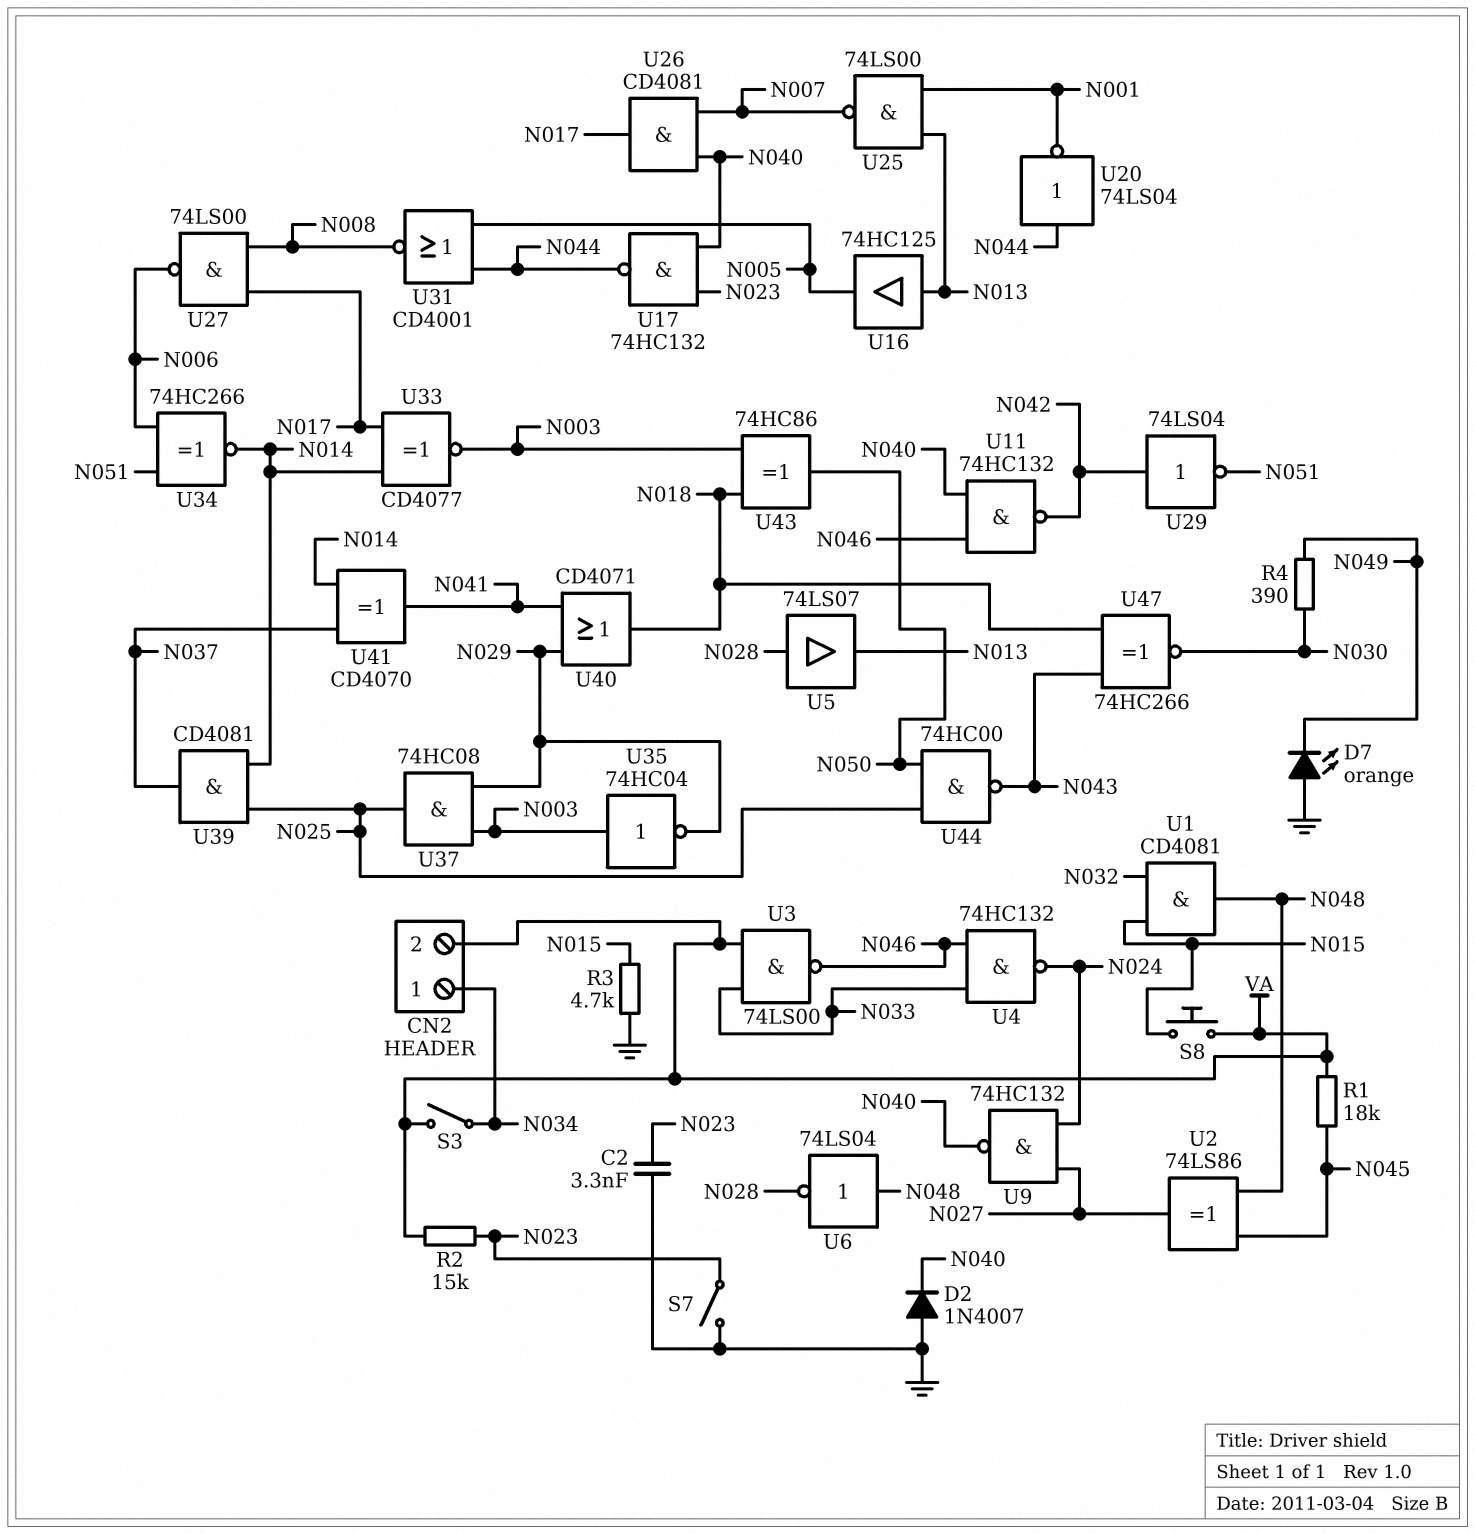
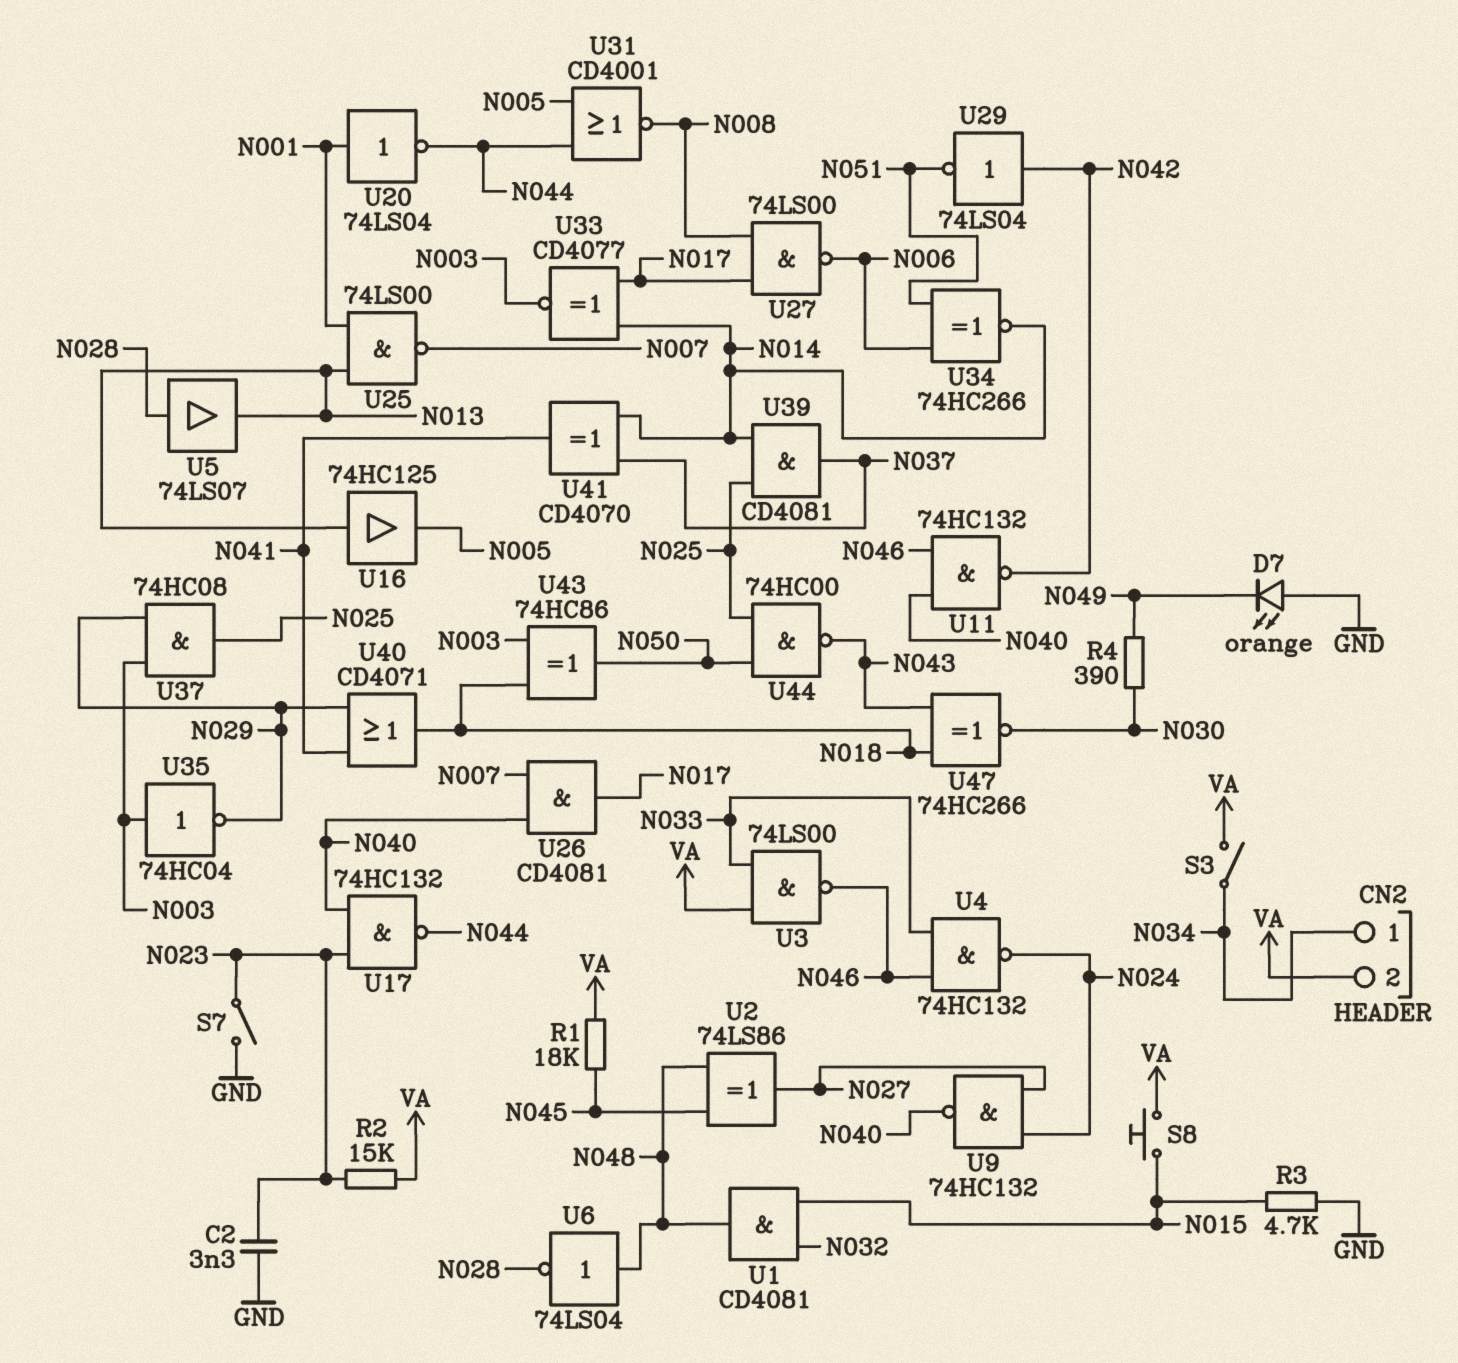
D2: diode 1N4007 (A GND, K N040) -> none
U20: NOT 74LS04 (in N044, out N001) -> NOT 74LS04 (in N001, out N044)

